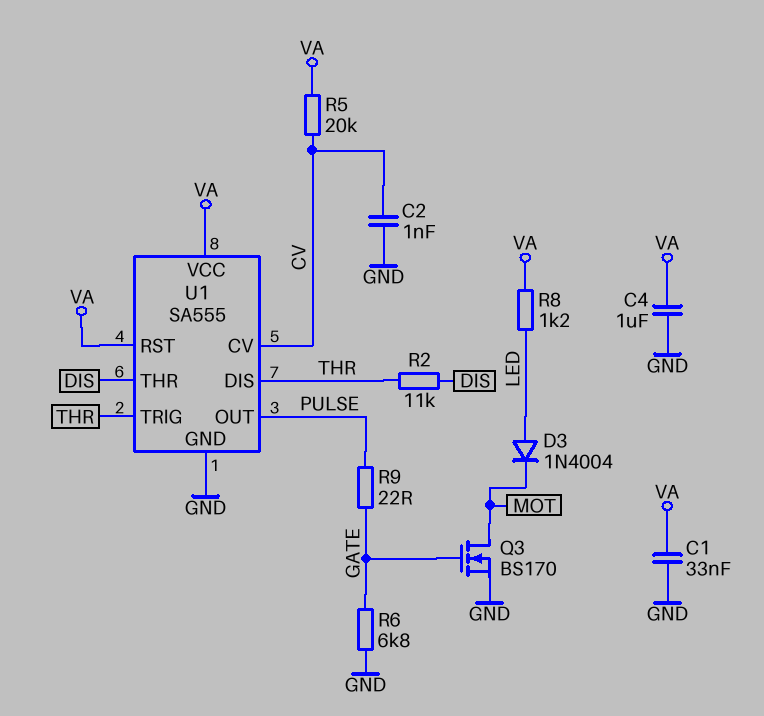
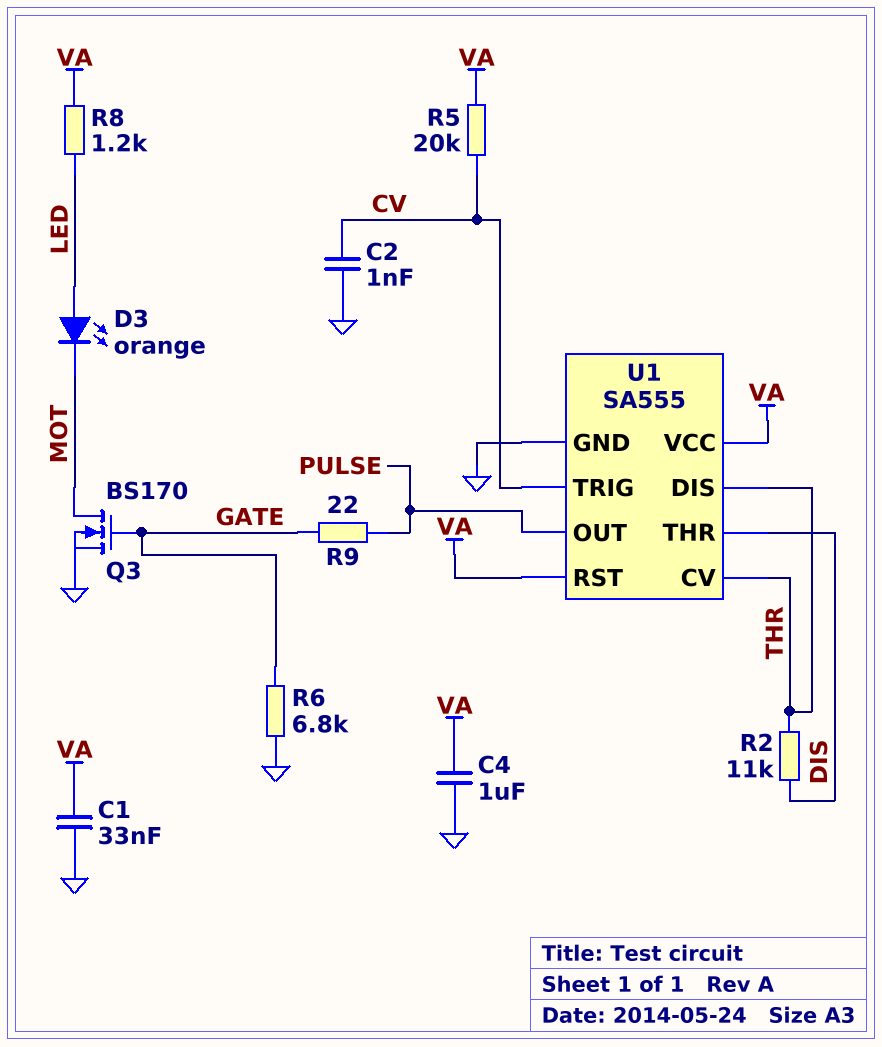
D3: diode 1N4004 (A LED, K MOT) -> LED orange (A LED, K MOT)
U1 pin CV: CV -> THR
U1 pin TRIG: THR -> CV

